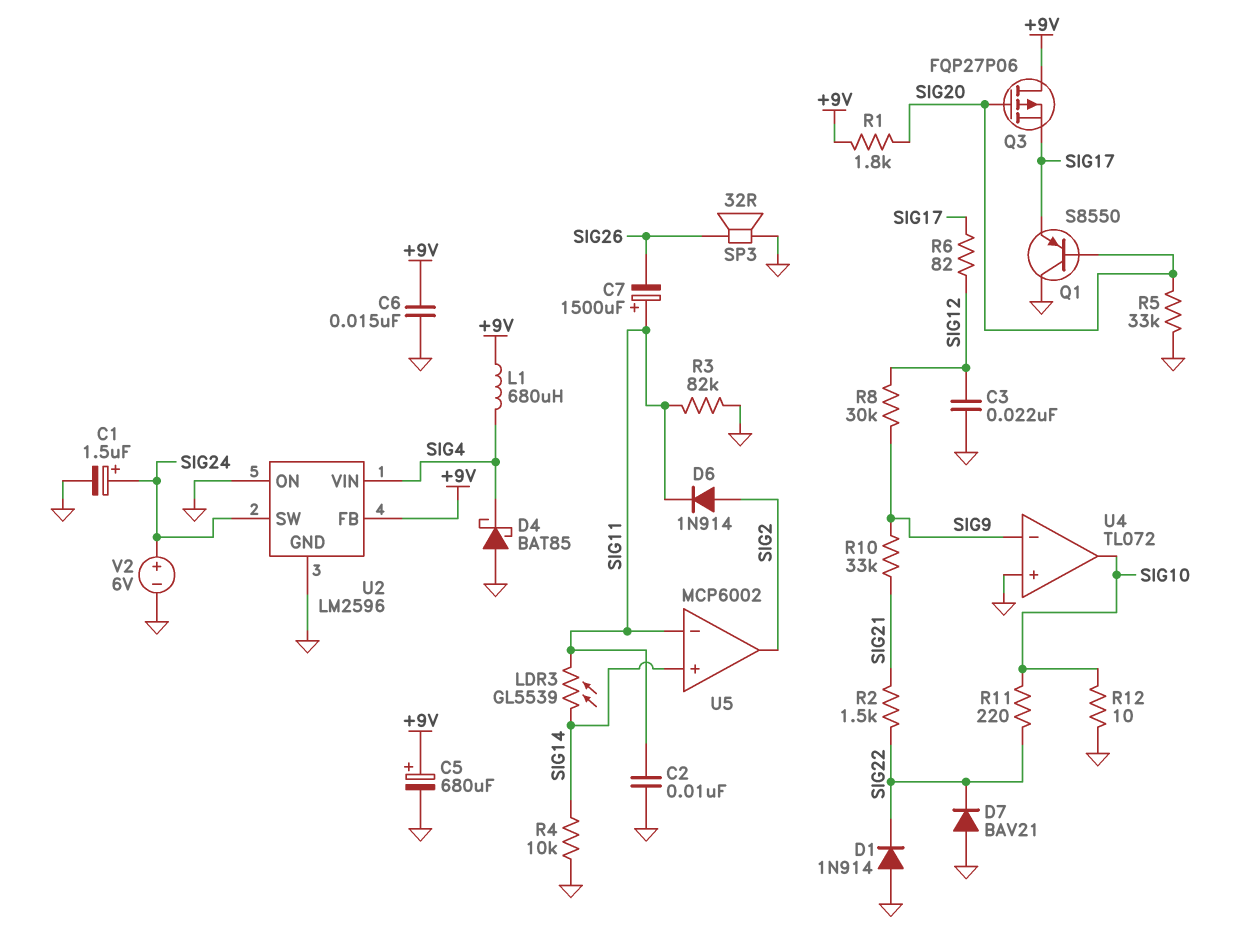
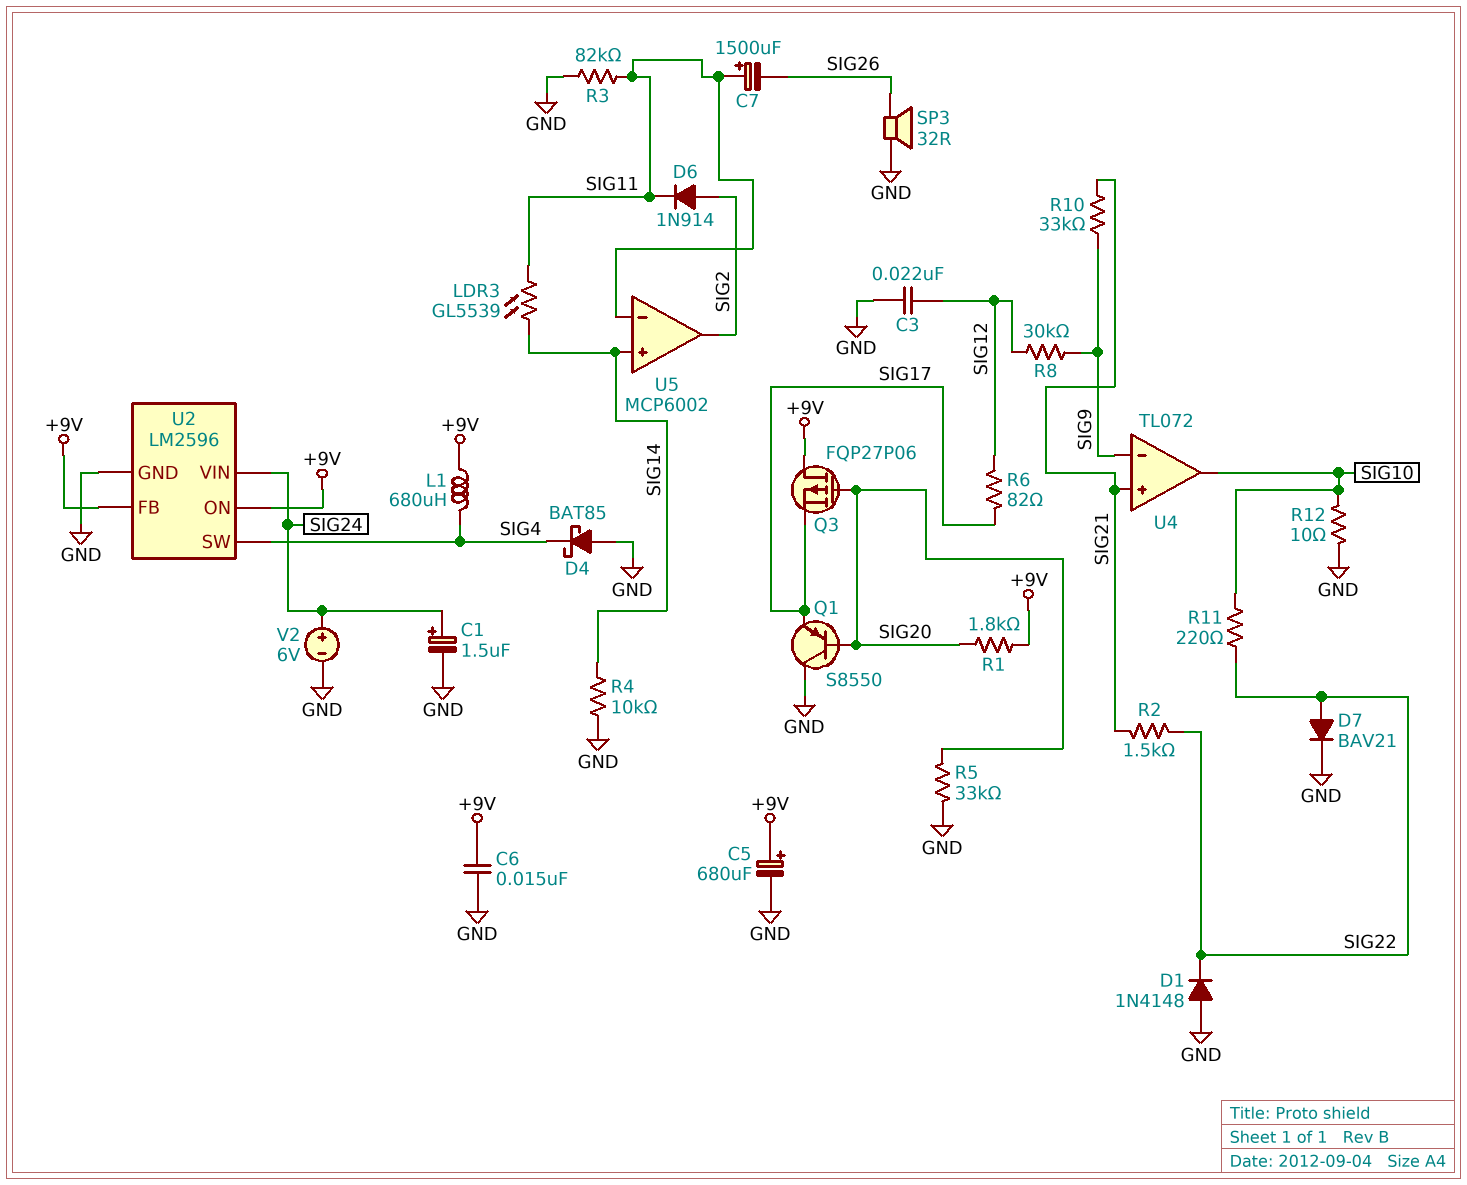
C2: 10nF (GND, SIG11) -> none
D1: diode 1N914 (A GND, K SIG22) -> diode 1N4148 (A GND, K SIG22)
D7: diode BAV21 (A GND, K SIG22) -> diode BAV21 (A SIG22, K GND)
U2 pin ON: GND -> +9V
U2 pin SW: SIG24 -> SIG4
U2 pin VIN: SIG4 -> SIG24
U4 pin in+: GND -> SIG21

